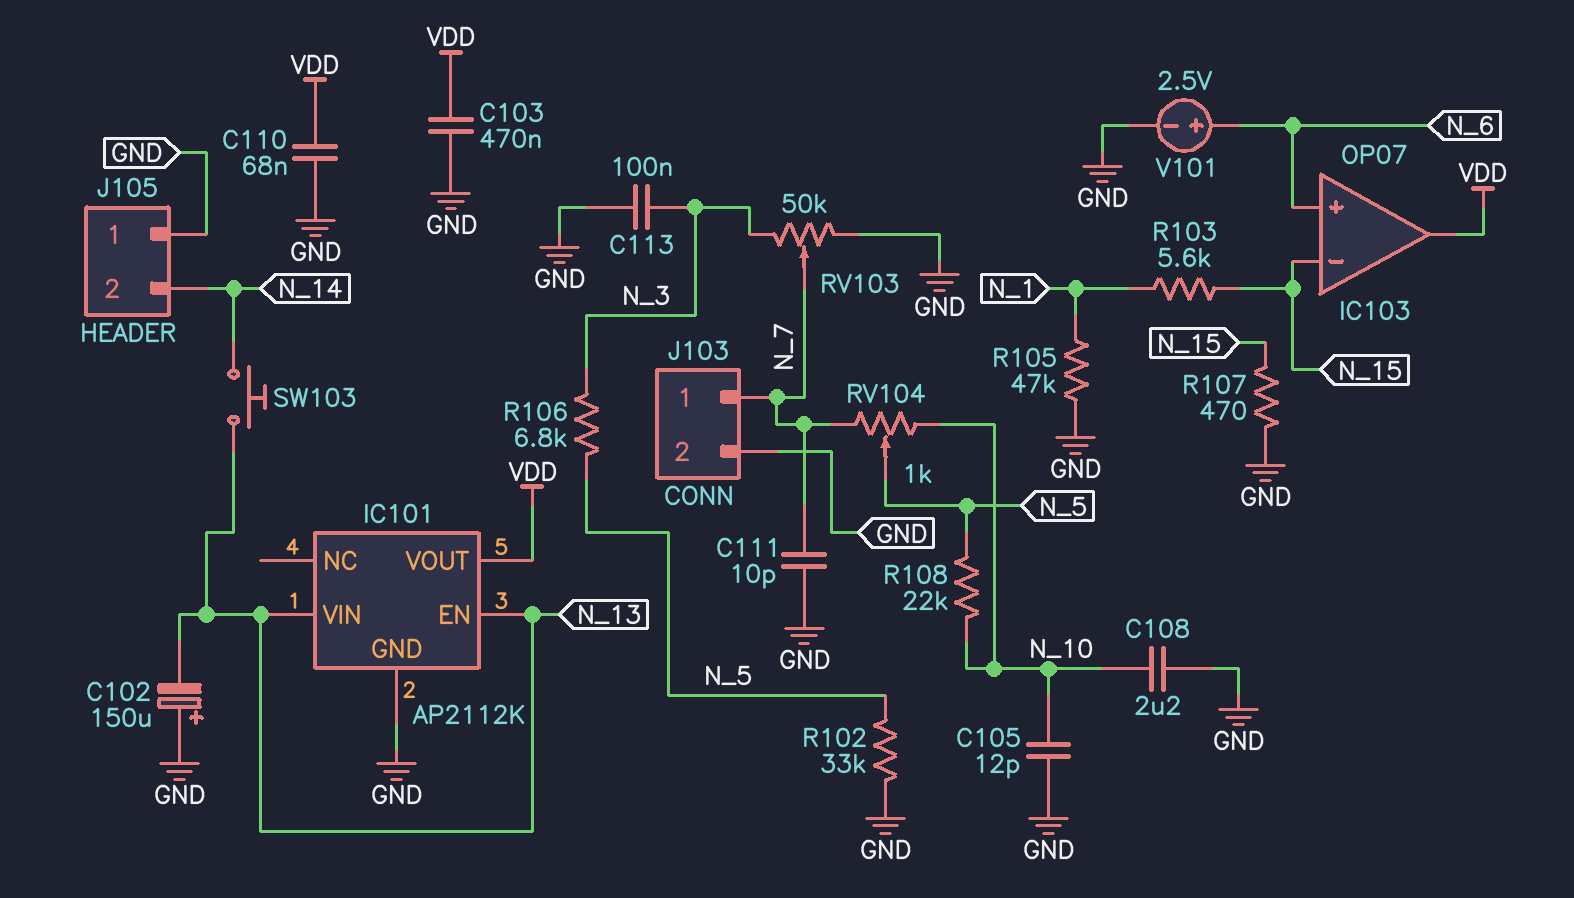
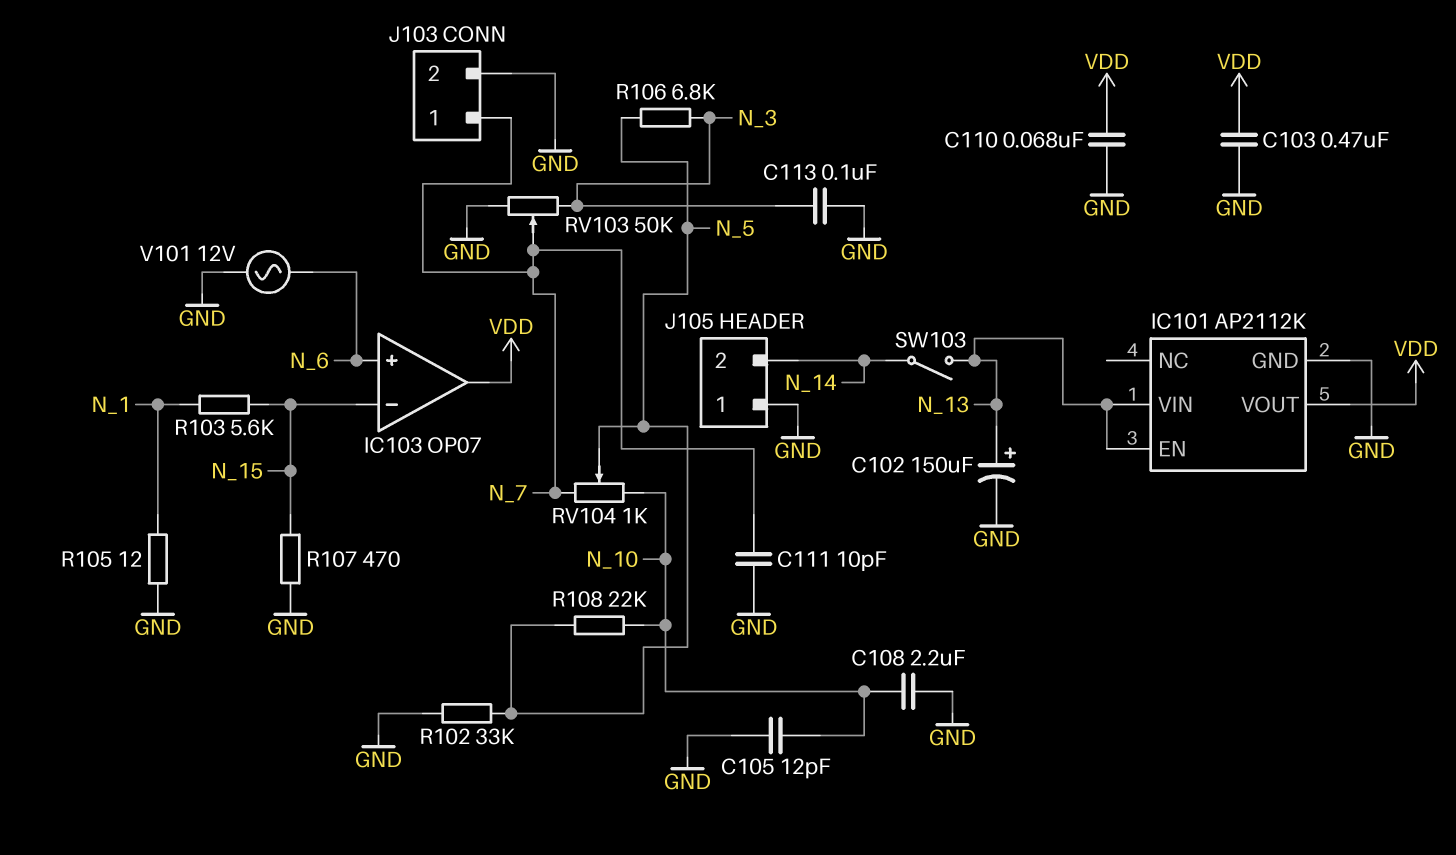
C102: 150uF (plus GND, minus N_13) -> 150uF (plus N_13, minus GND)
R105: 47k (GND, N_1) -> 12 (GND, N_1)
SW103: button (N_13, N_14) -> switch (N_13, N_14)
V101: 2.5V (plus N_6, minus GND) -> AC 12V (GND, N_6)

